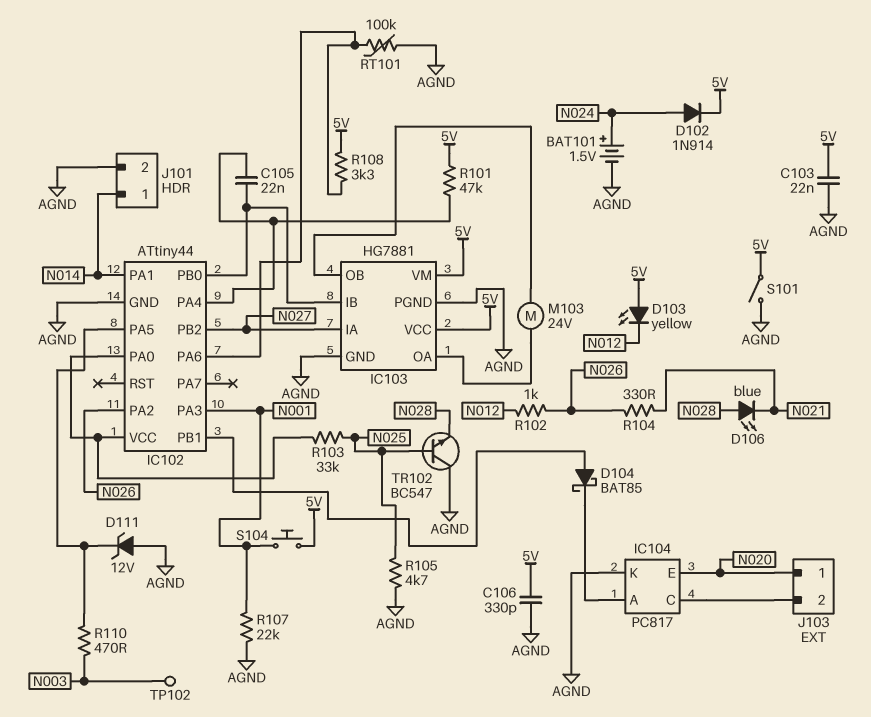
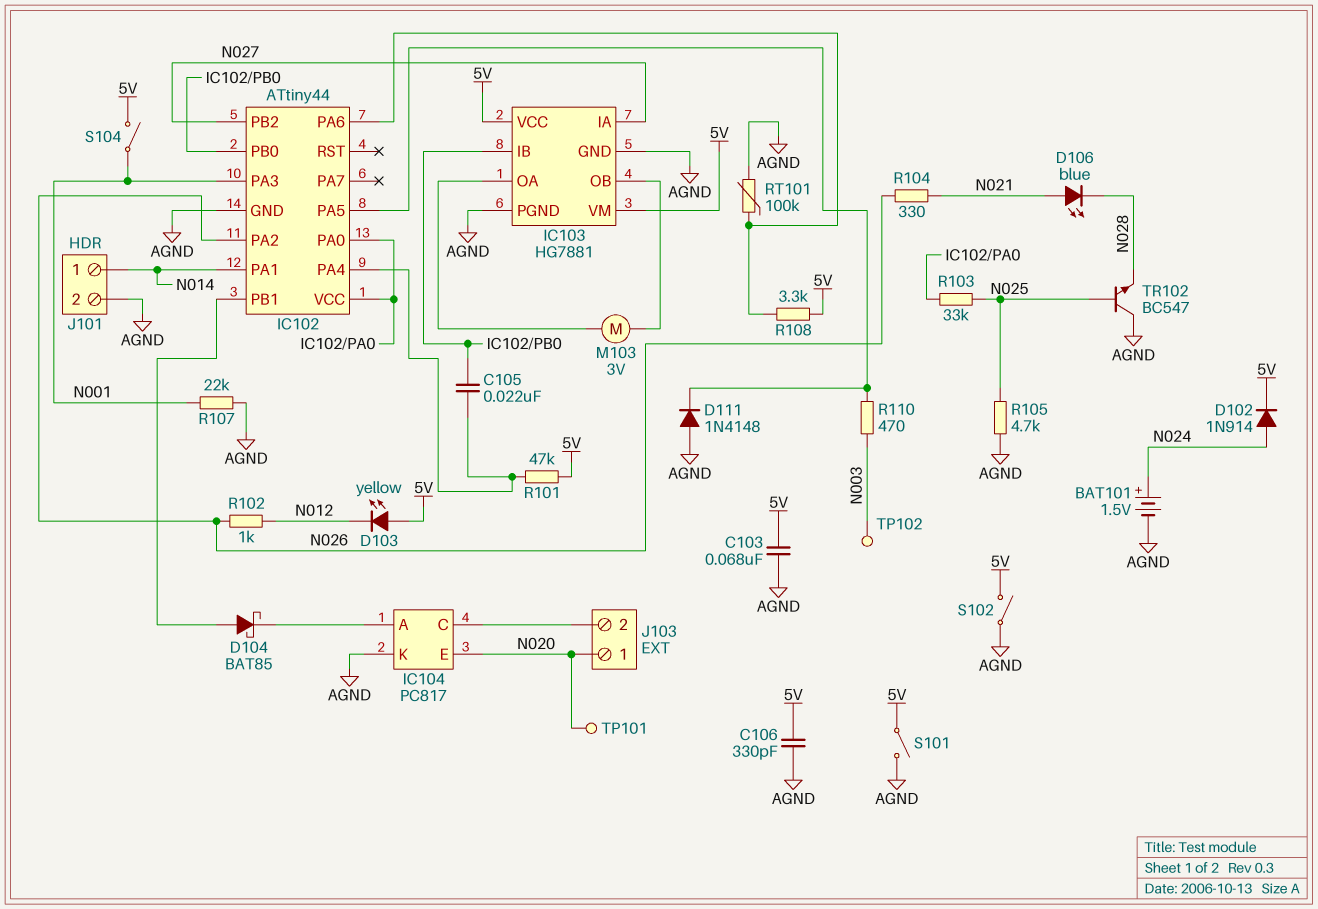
C103: 22nF (5V, AGND) -> 68nF (5V, AGND)
D106: LED blue (A N028, K N021) -> LED blue (A N021, K N028)
D111: zener 12V (A AGND, K IC102/PA5) -> diode 1N4148 (A AGND, K IC102/PA5)
M103: motor 24V (IC103/OA, IC103/OB) -> motor 3V (IC103/OA, IC103/OB)
S102: none -> switch (5V, AGND)
S104: button (5V, N001) -> switch (5V, N001)
TP101: none -> test point (N020)

